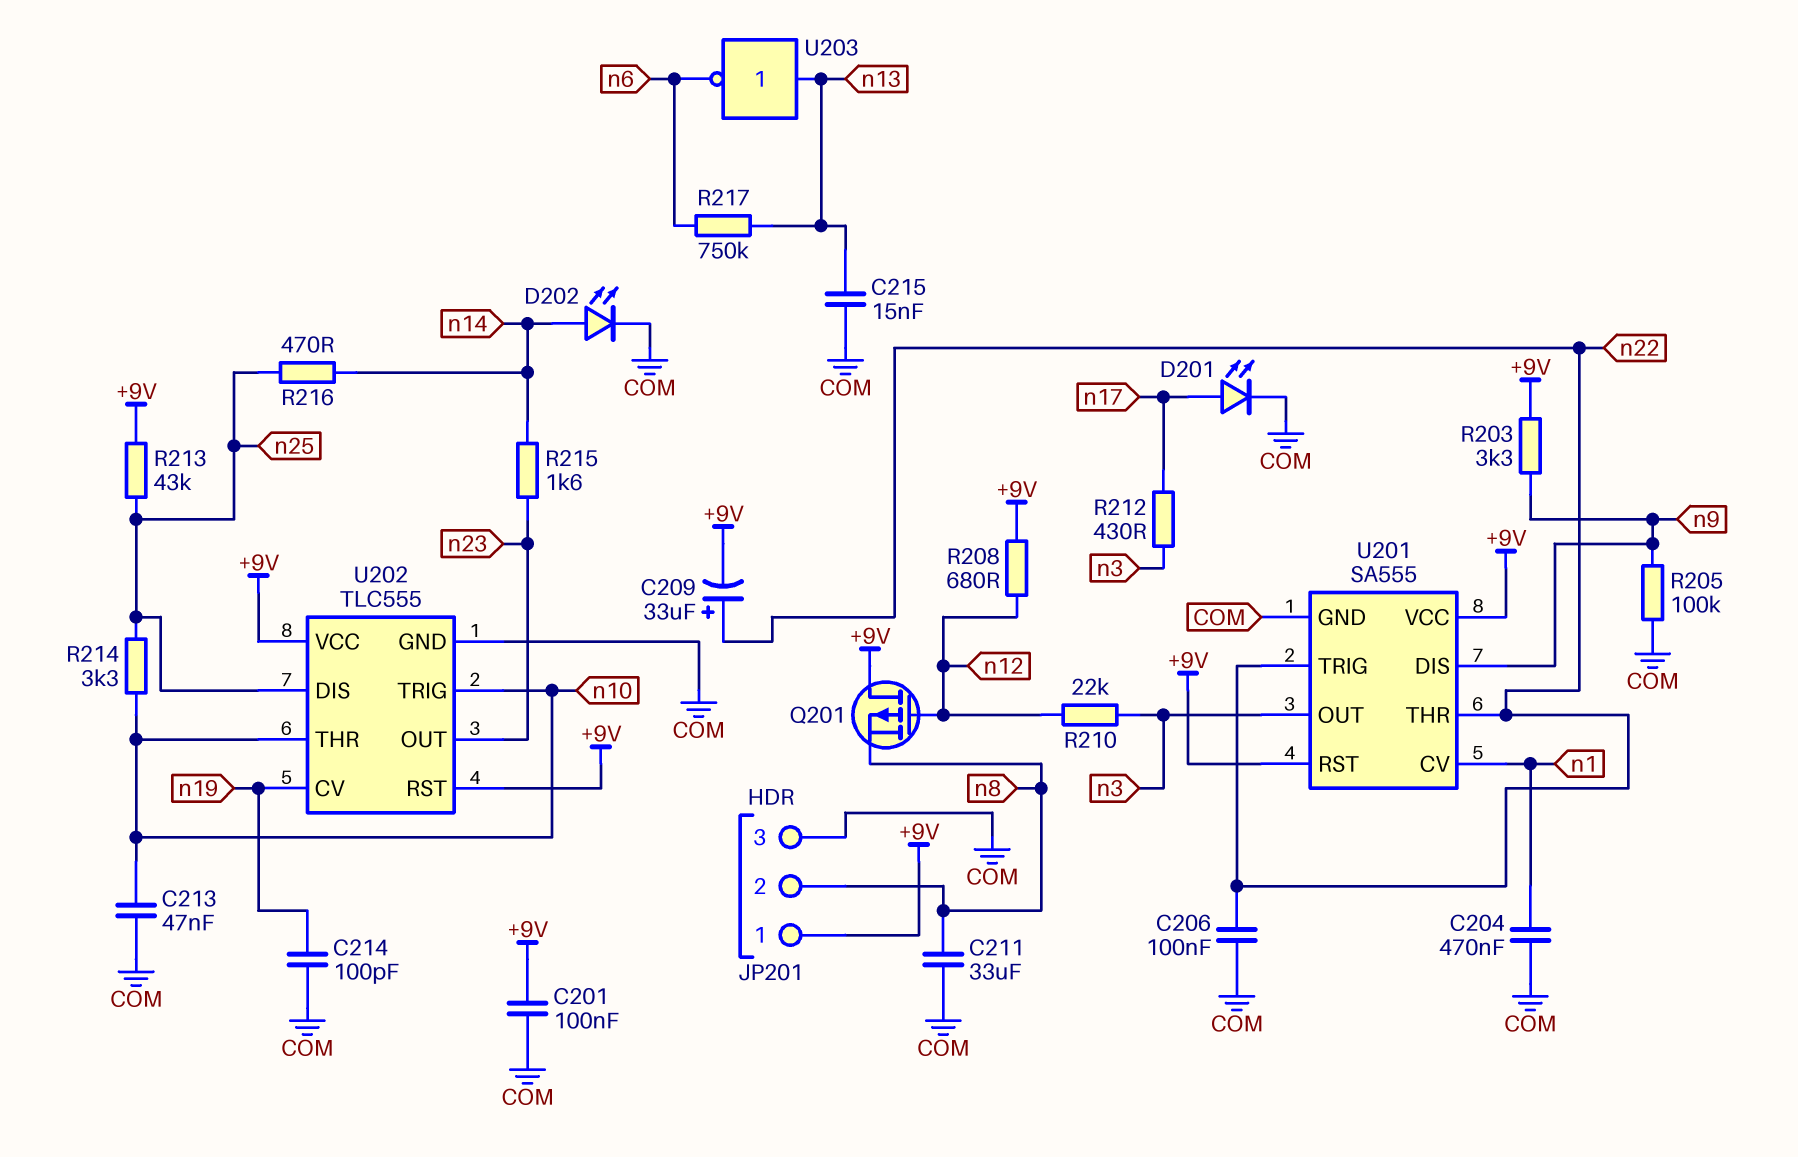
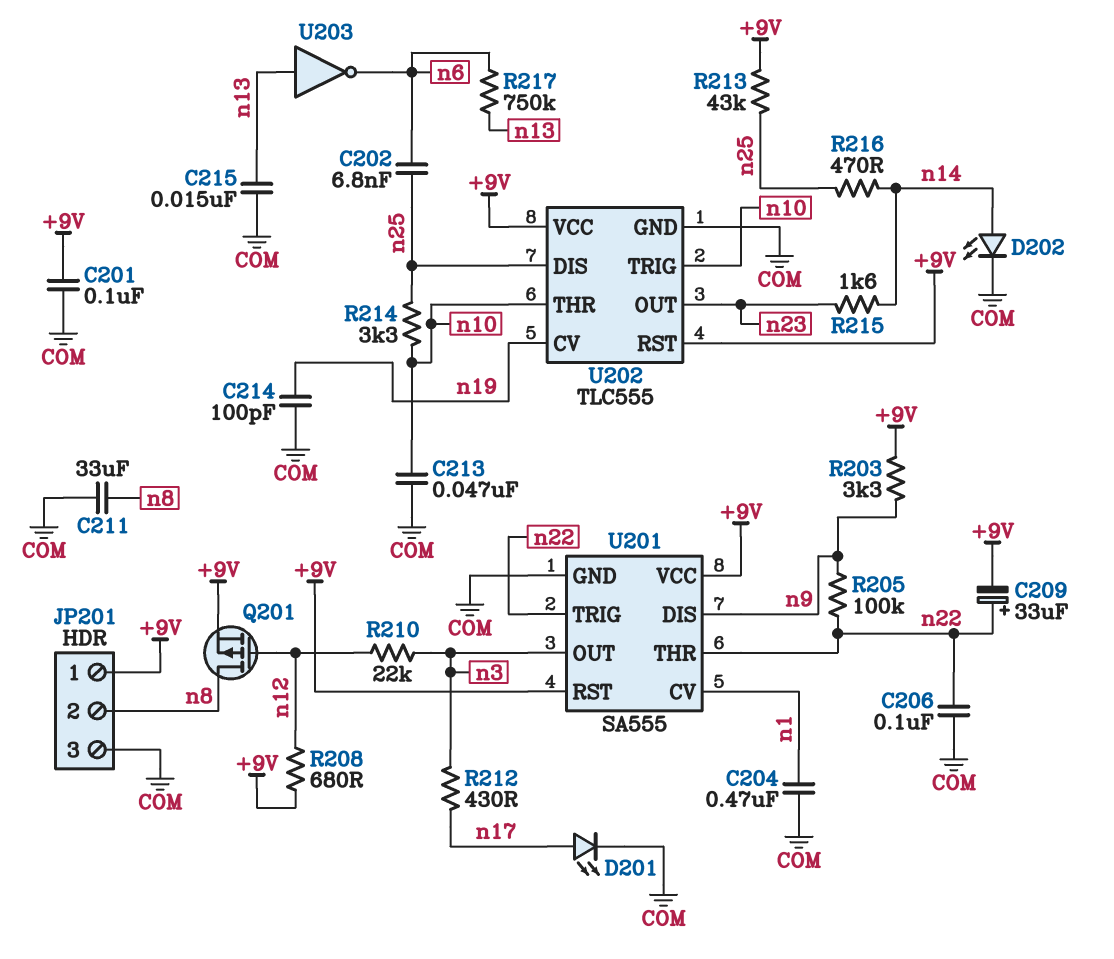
C202: none -> 6.8nF (n6, n25)
Q201: PMOS (G n12, D +9V, S n8) -> PMOS (G n12, D n8, S +9V)
R205: 100k (COM, n9) -> 100k (n9, n22)

